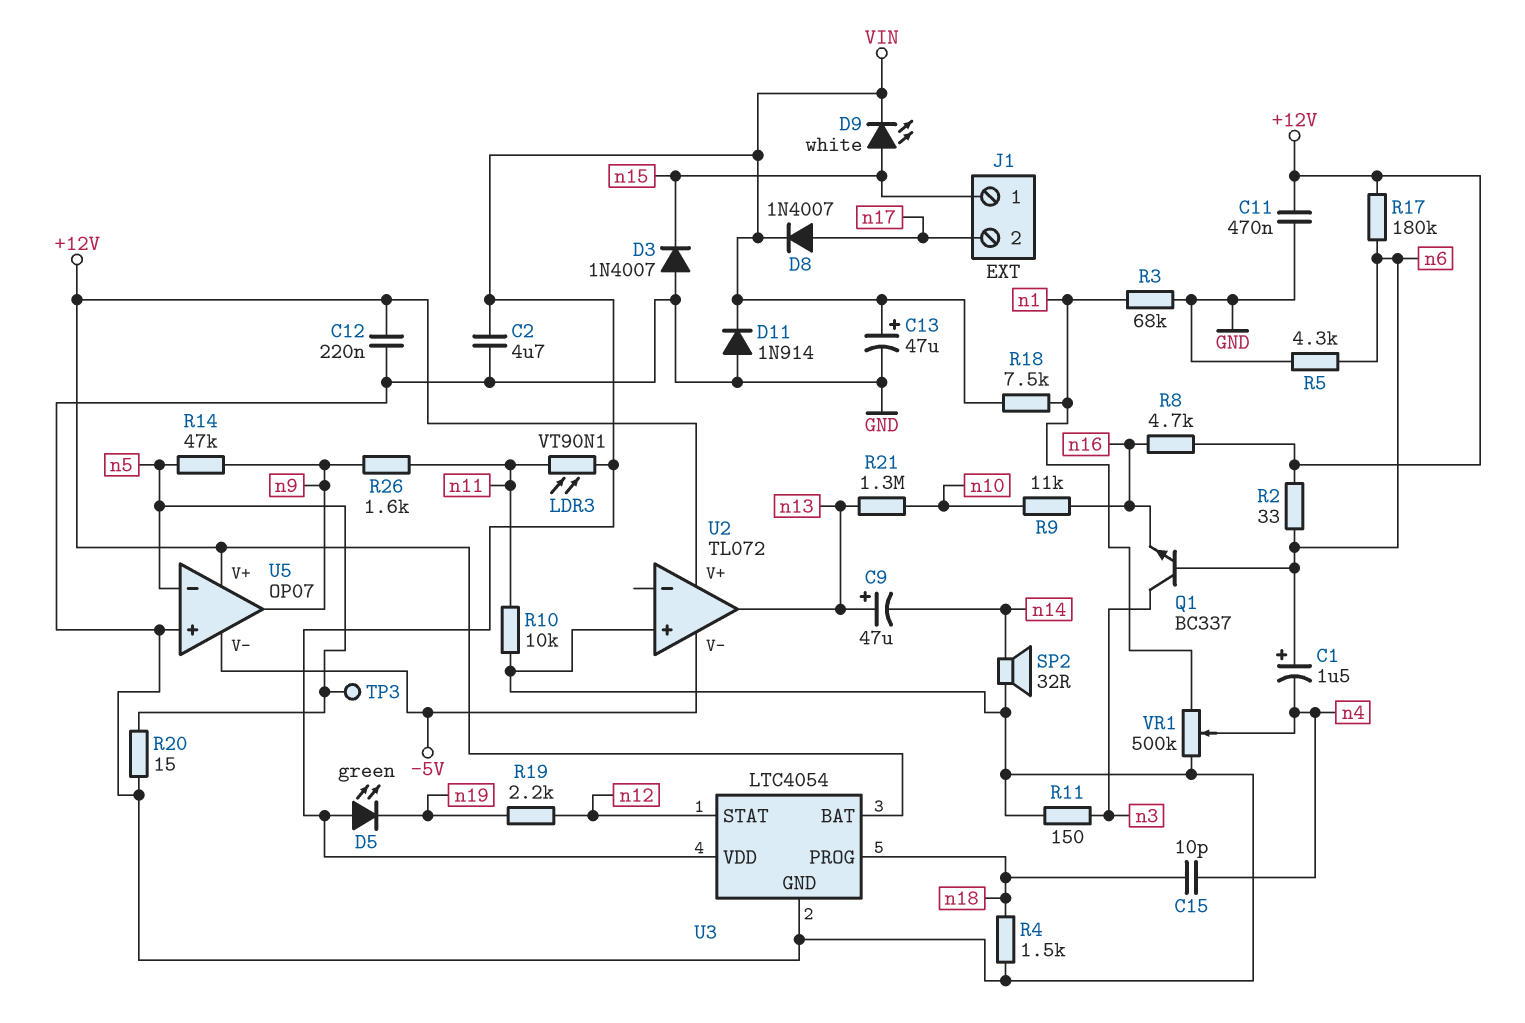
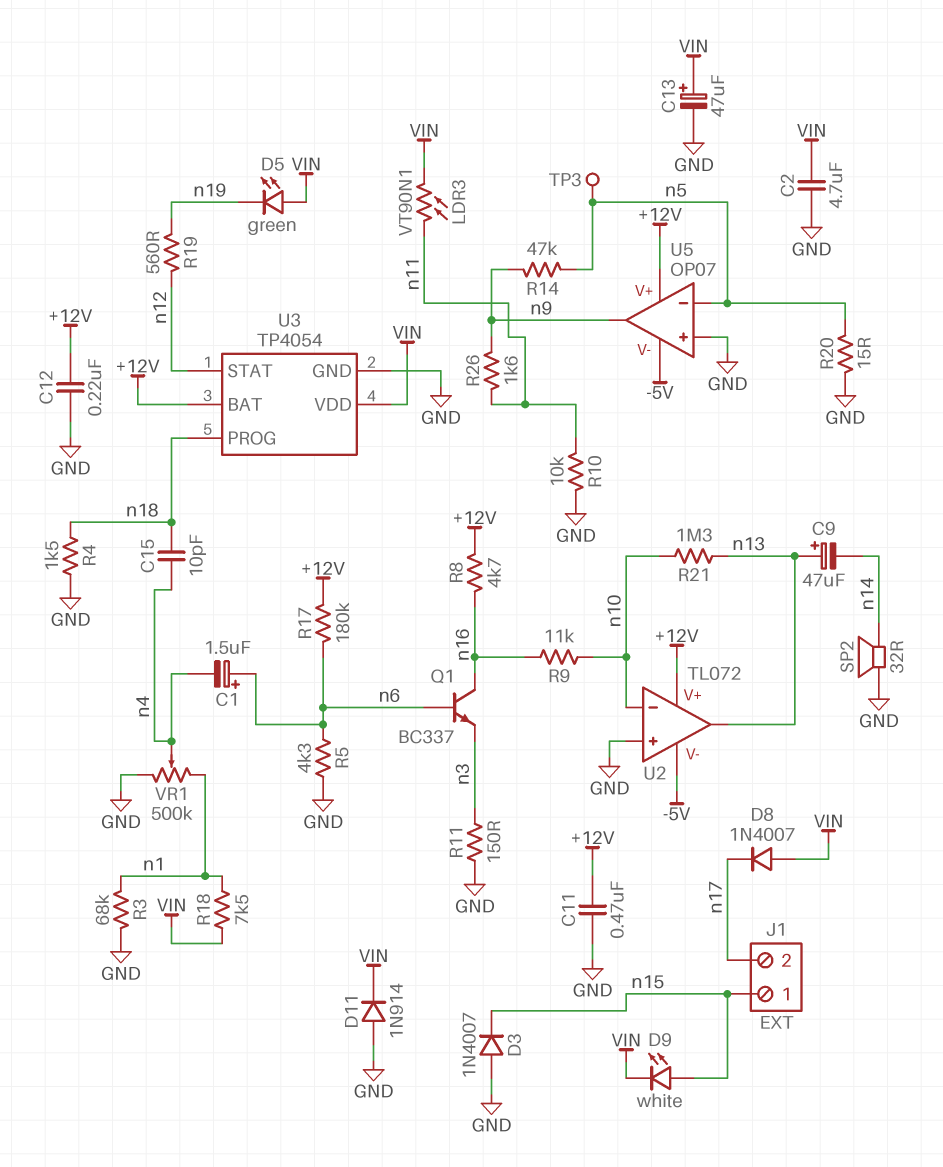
D8: diode 1N4007 (A n17, K VIN) -> diode 1N4007 (A VIN, K n17)
Q1: NPN BC337 (B n6, C n3, E n16) -> NPN BC337 (B n6, C n16, E n3)
R2: 33 (+12V, n6) -> none
R19: 2.2k (n12, n19) -> 560 (n12, n19)
U2 pin in-: none -> n10
U3: LTC4054 -> TP4054

